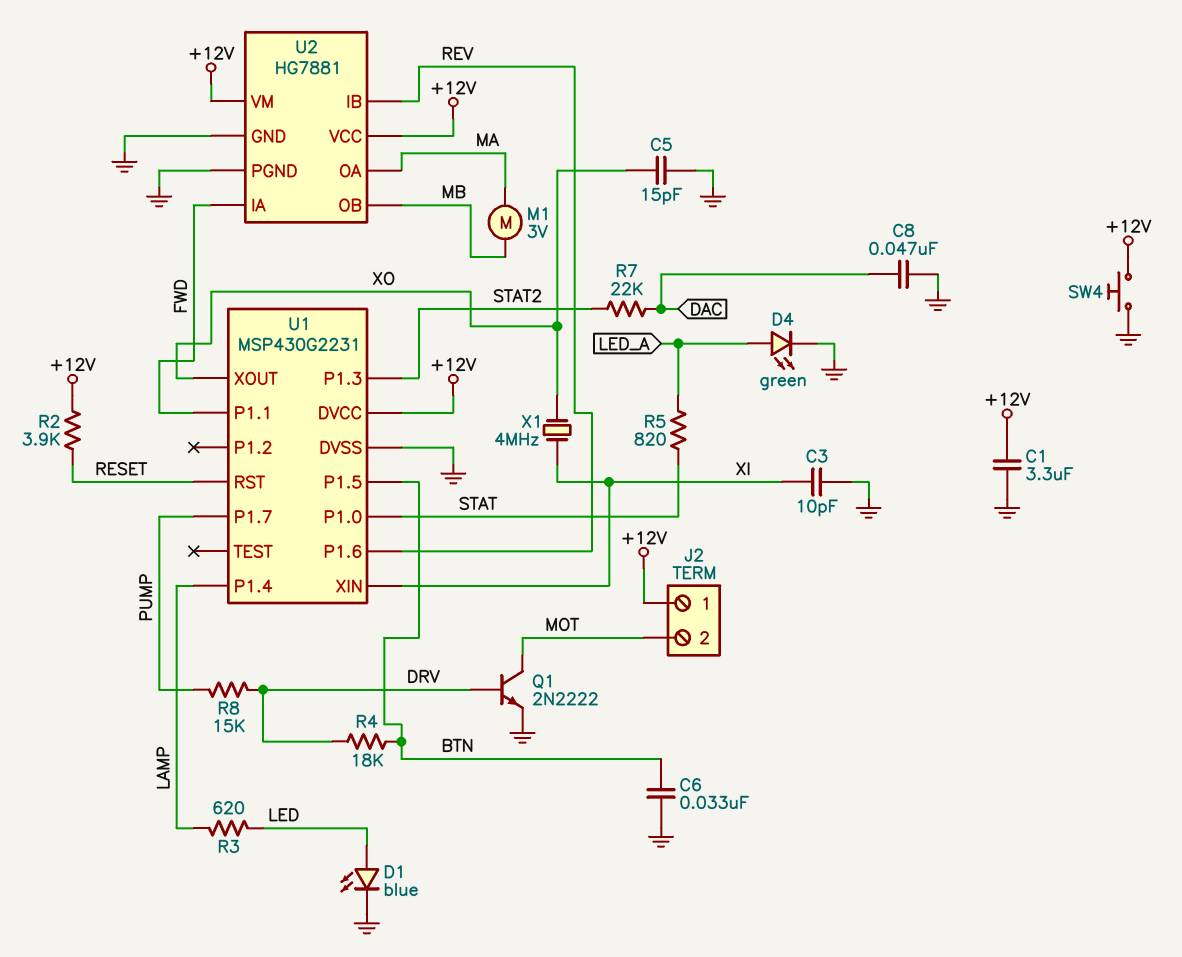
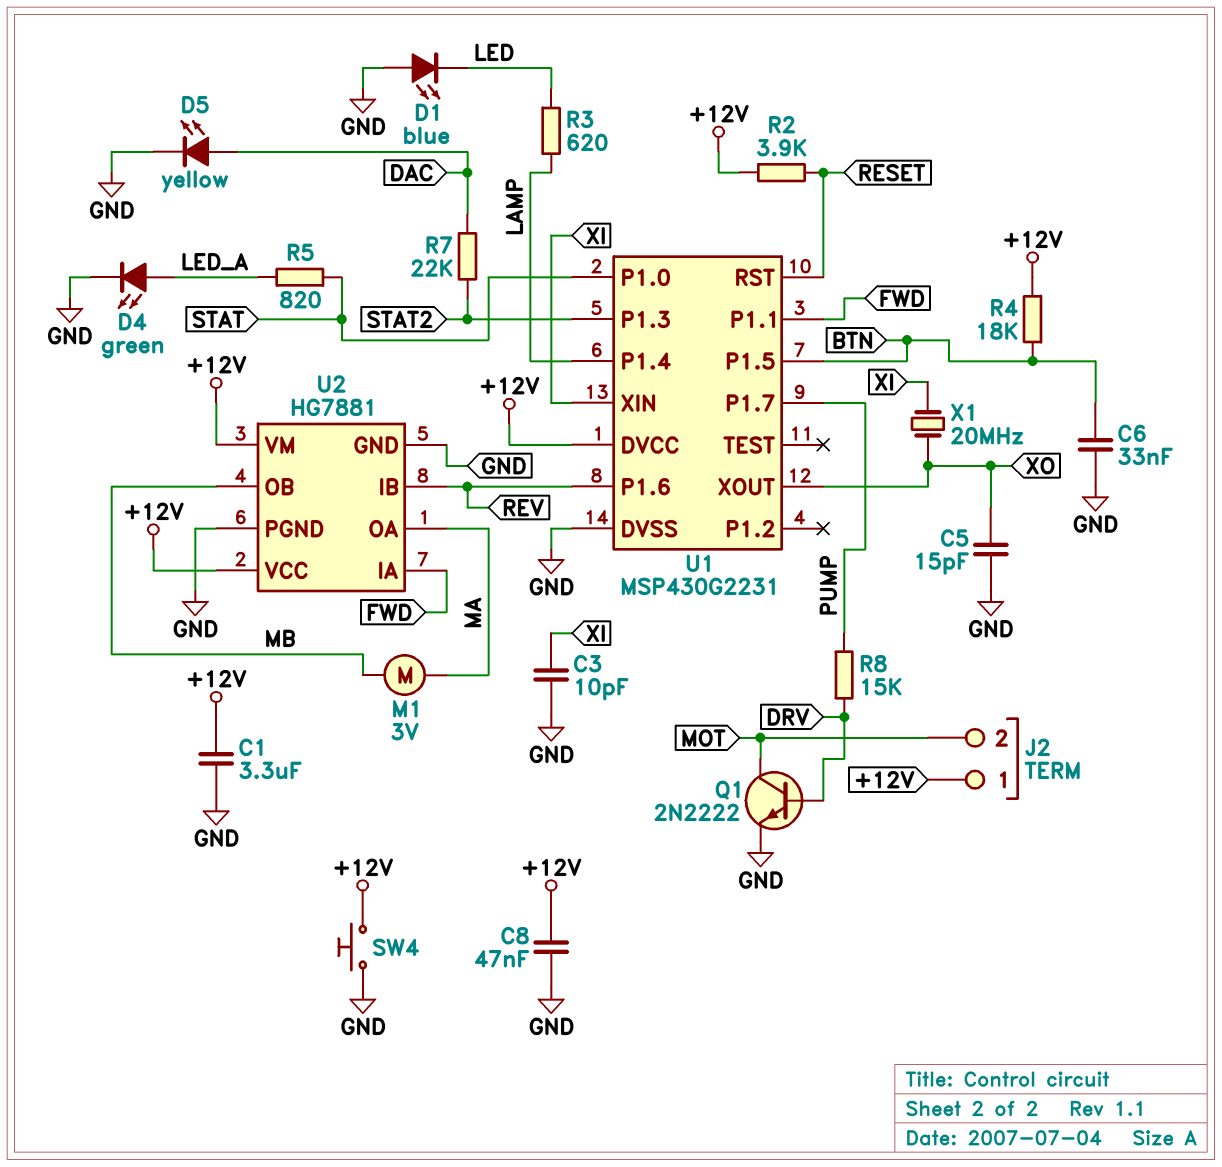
C8: 47nF (DAC, GND) -> 47nF (+12V, GND)
D1: LED blue (A LED, K GND) -> LED blue (A GND, K LED)
D5: none -> LED yellow (A DAC, K GND)
R4: 18k (BTN, DRV) -> 18k (+12V, BTN)
X1: 4MHz (XI, XO) -> 20MHz (XI, XO)

